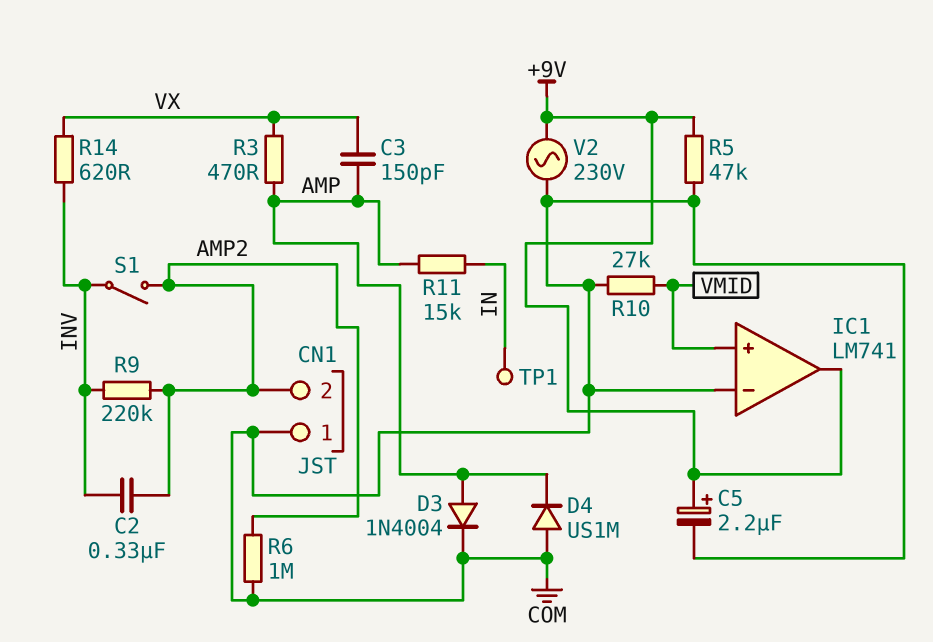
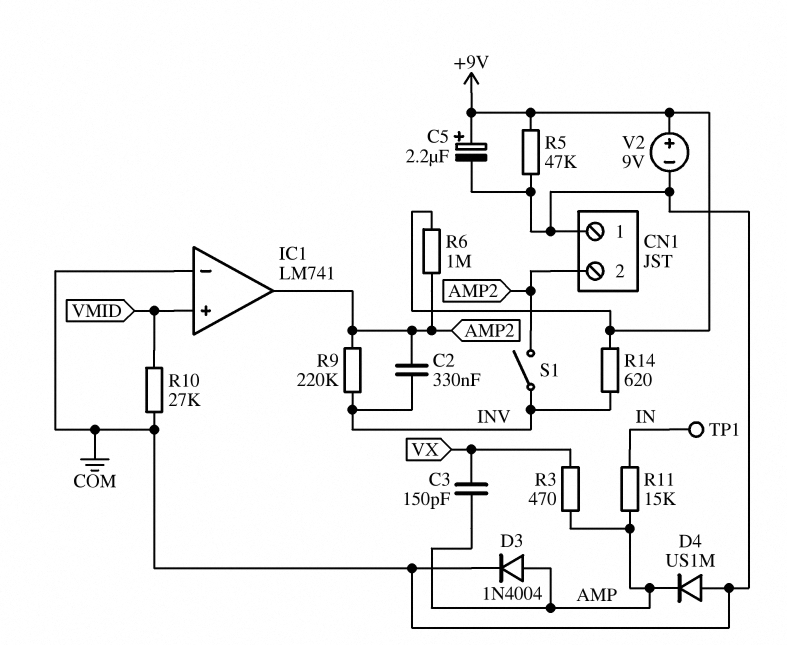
IC1 pin out: +9V -> AMP2
R6: 1M (AMP2, COM) -> 1M (+9V, AMP2)
R14: 620 (INV, VX) -> 620 (+9V, INV)
V2: AC 230V (+9V, COM) -> 9V (plus +9V, minus COM)

